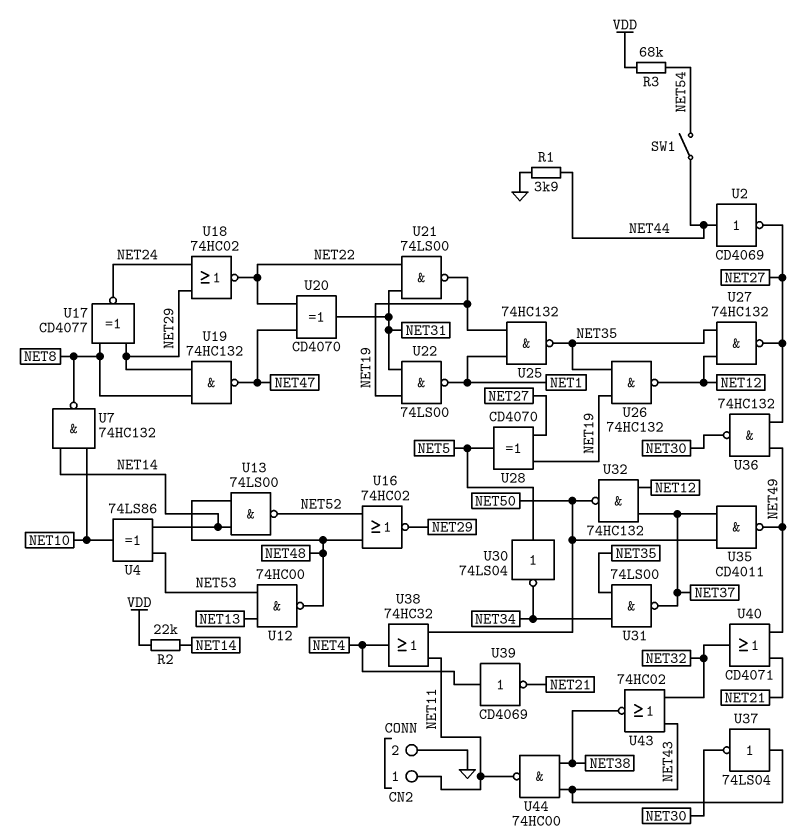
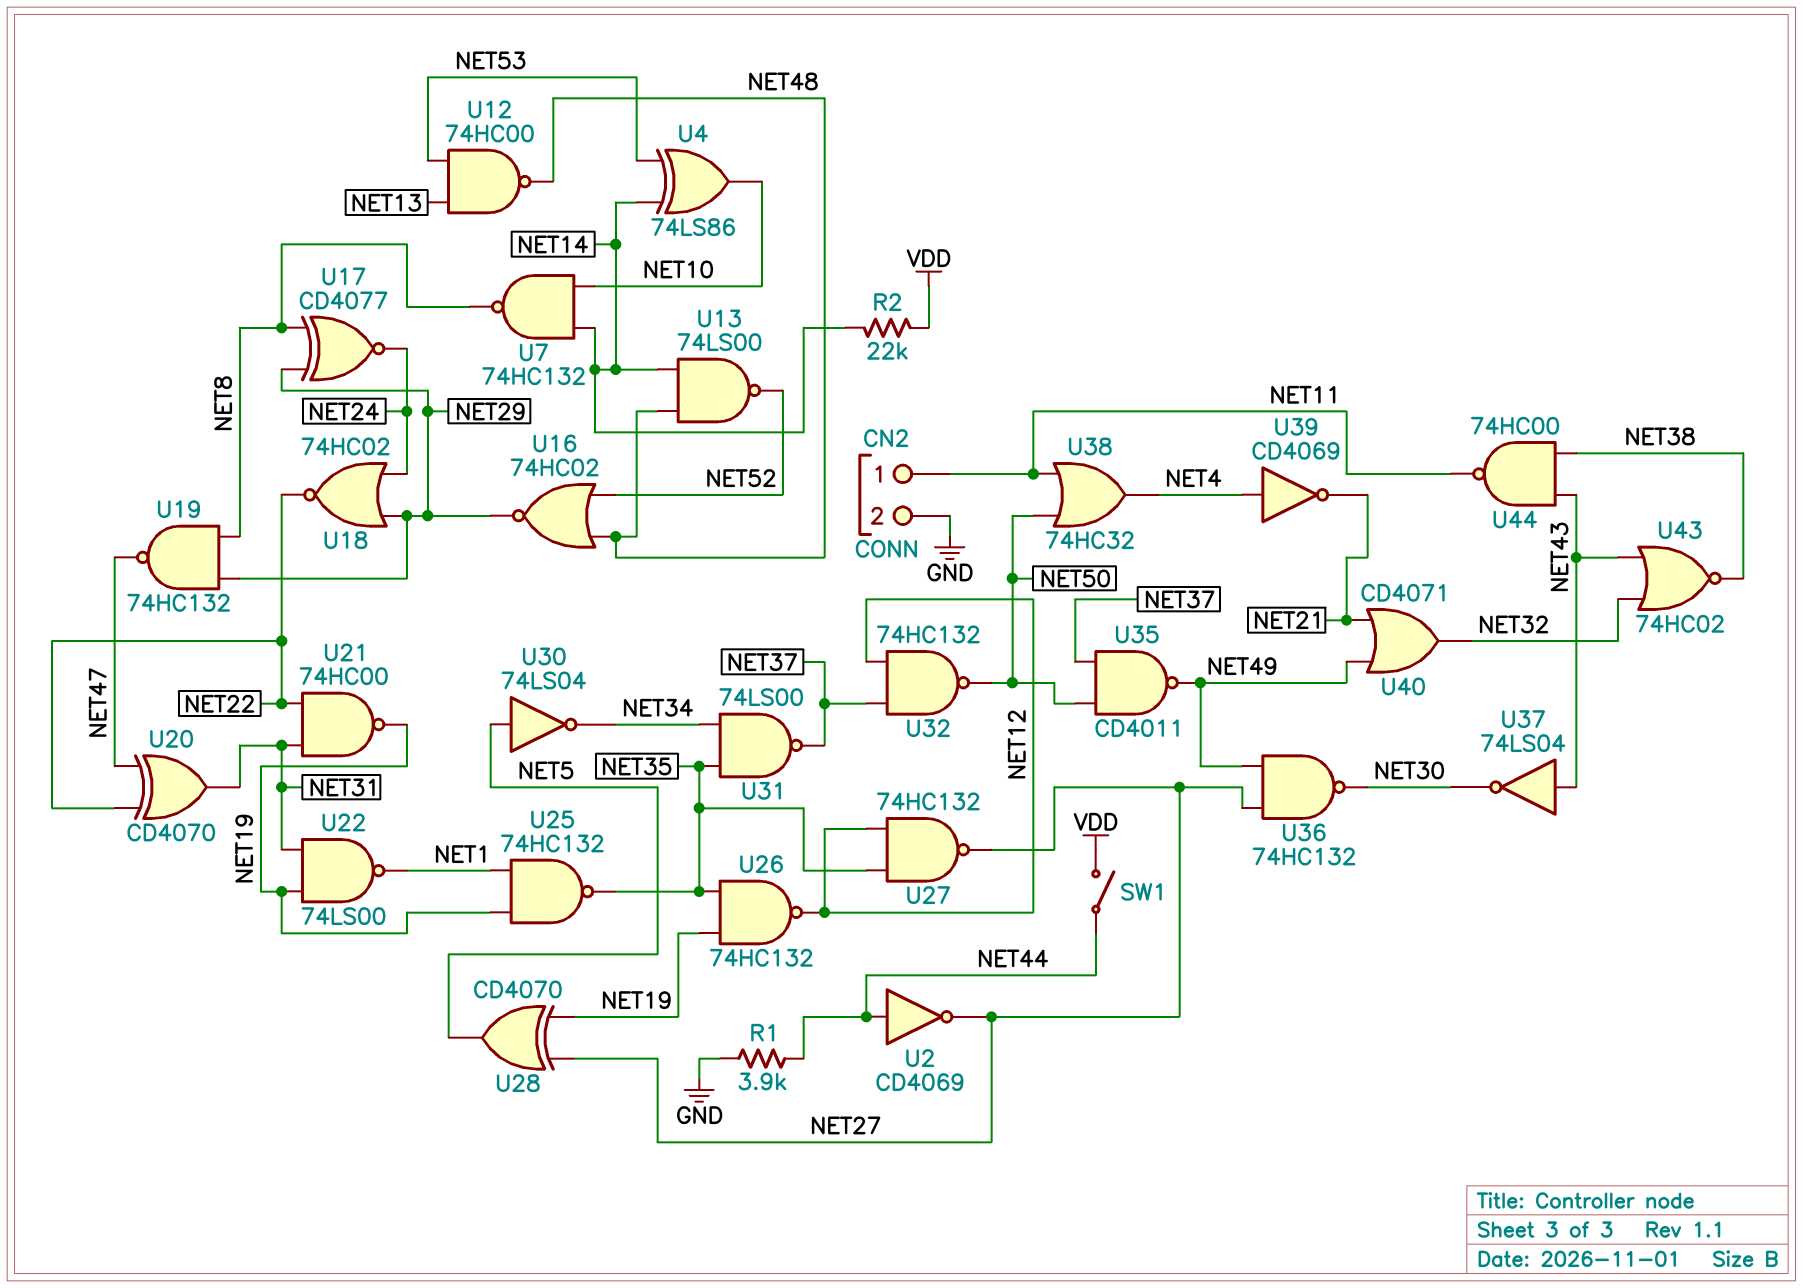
R3: 68k (NET54, VDD) -> none
SW1: switch (NET44, NET54) -> switch (NET44, VDD)
U21: NAND 74LS00 (in NET22, in NET31, out NET19) -> NAND 74HC00 (in NET22, in NET31, out NET19)

